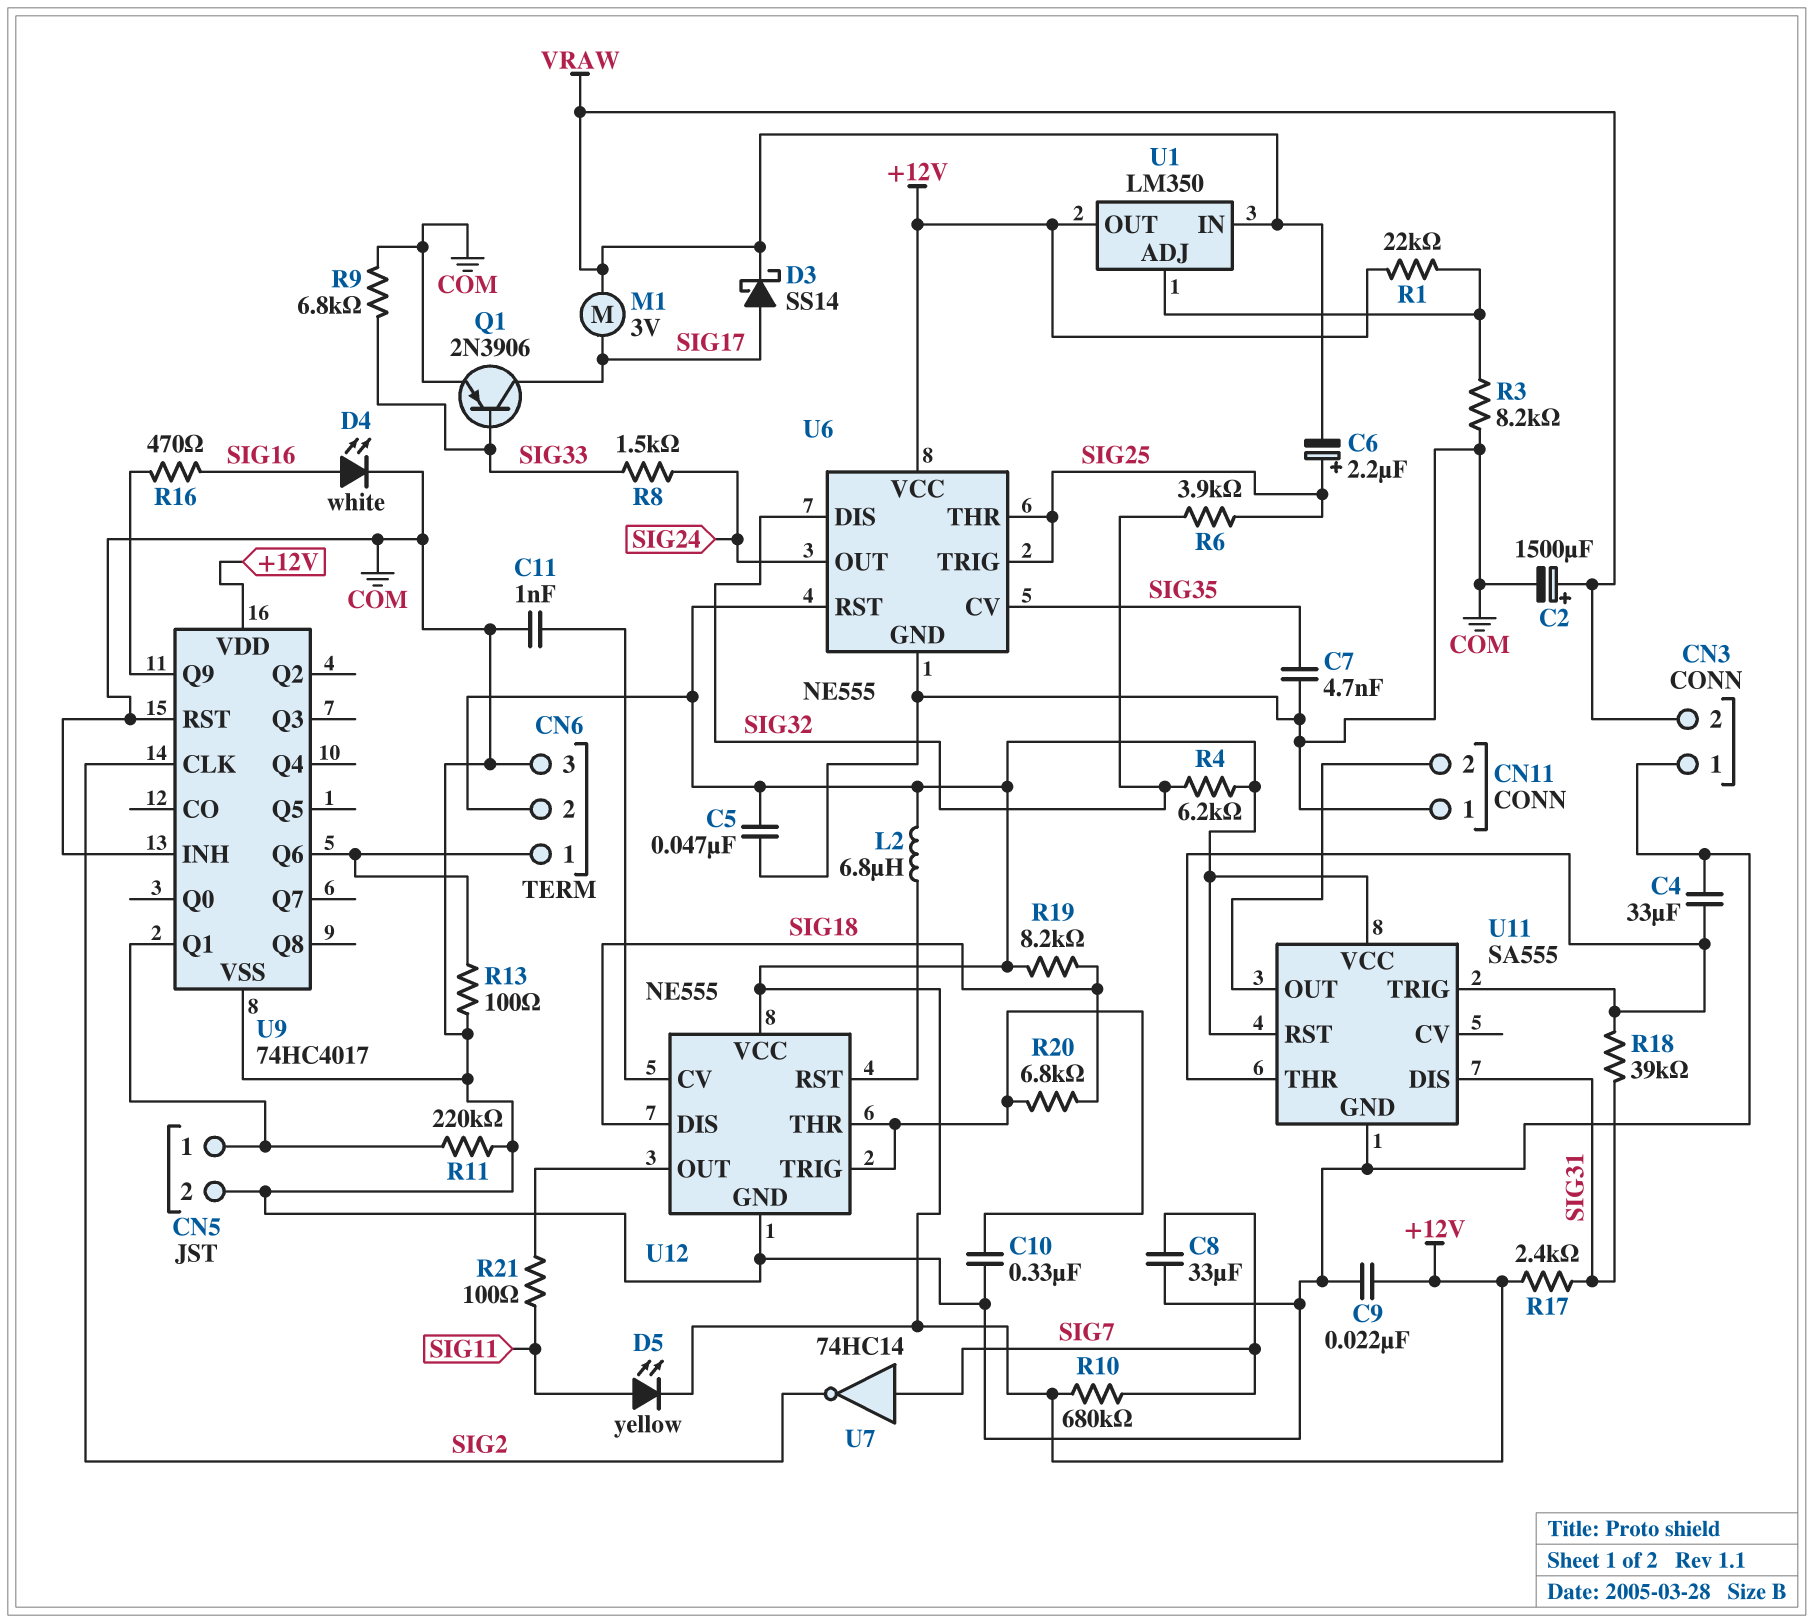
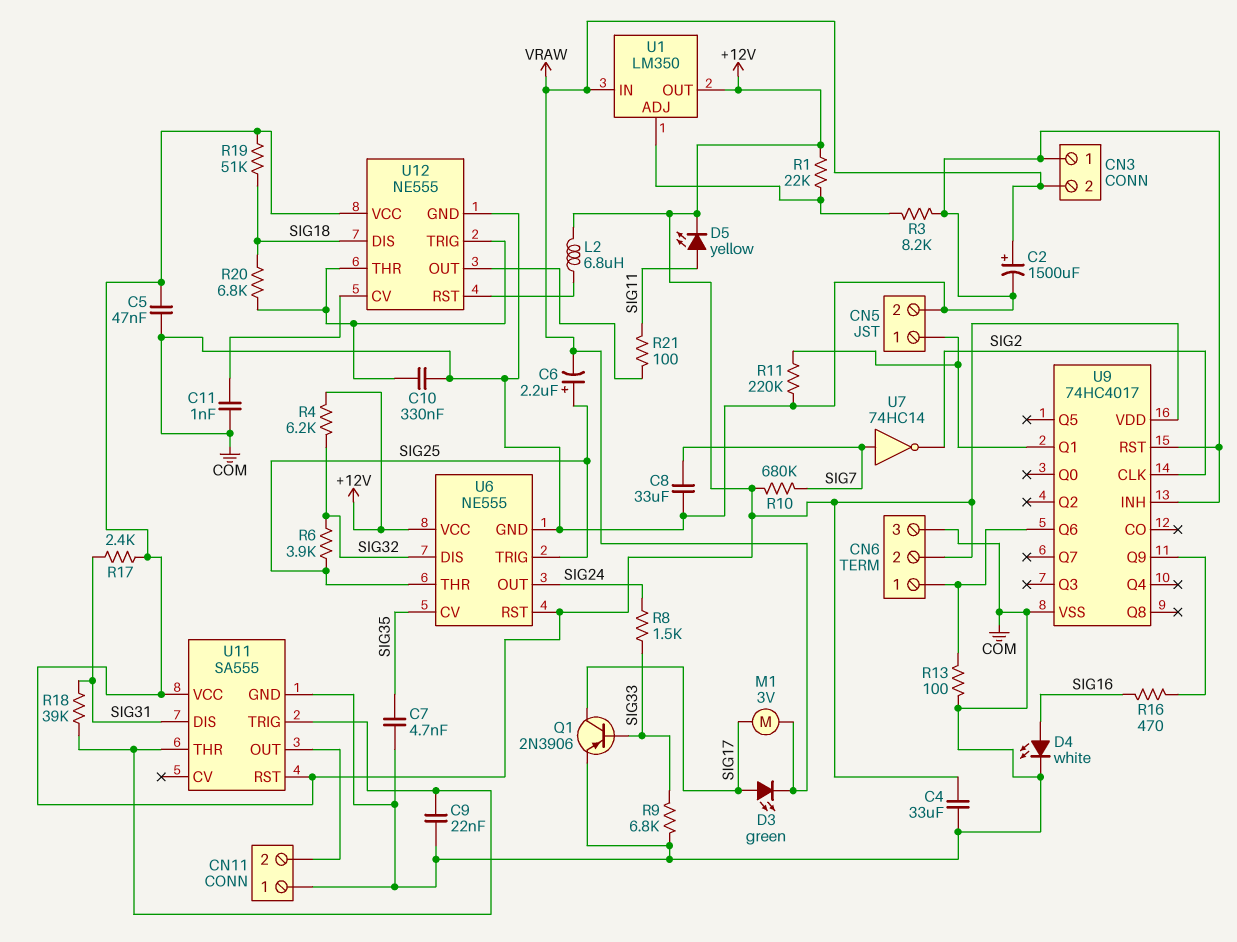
C4: 33uF (COM, U11/THR) -> 33uF (+12V, COM)
C9: 22nF (+12V, COM) -> 22nF (COM, U11/THR)
D3: schottky SS14 (A SIG17, K VRAW) -> LED green (A SIG17, K VRAW)
R19: 8.2k (+12V, SIG18) -> 51k (+12V, SIG18)

